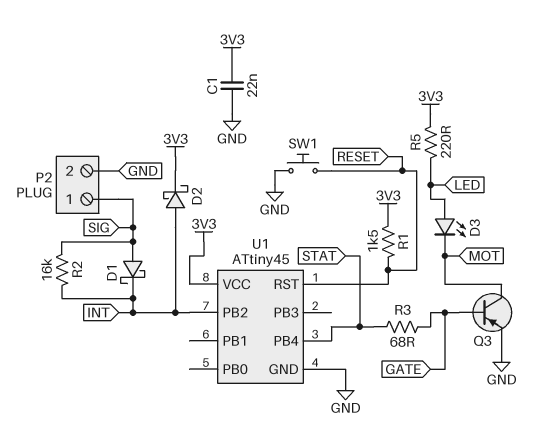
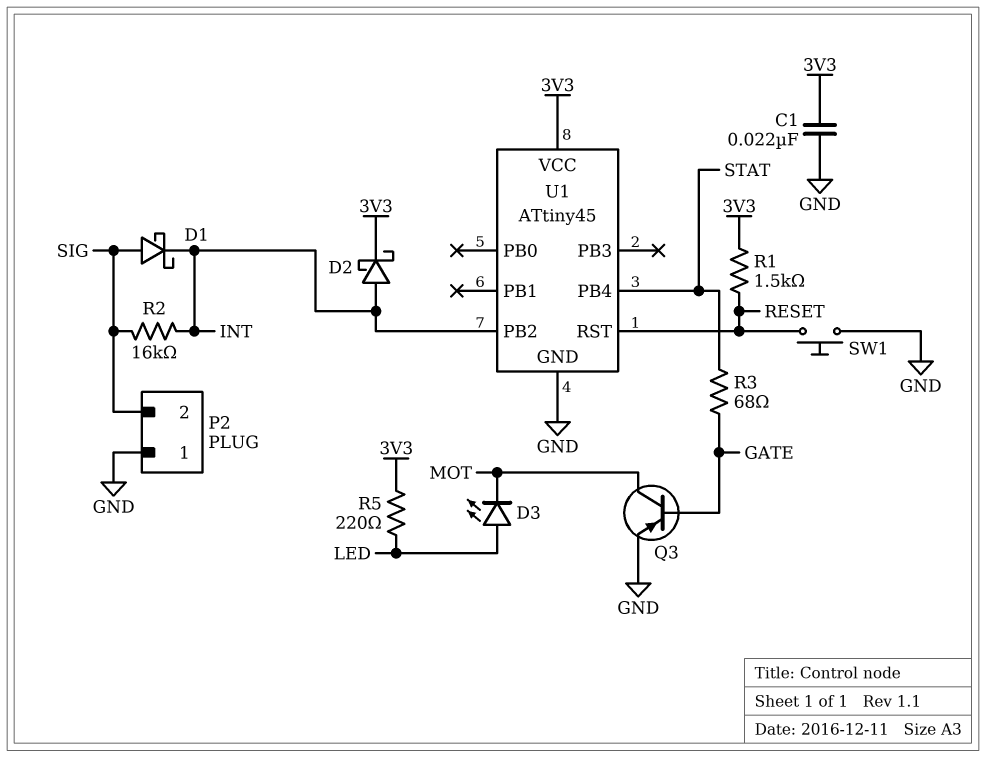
P2 pin 1: SIG -> GND
P2 pin 2: GND -> SIG

